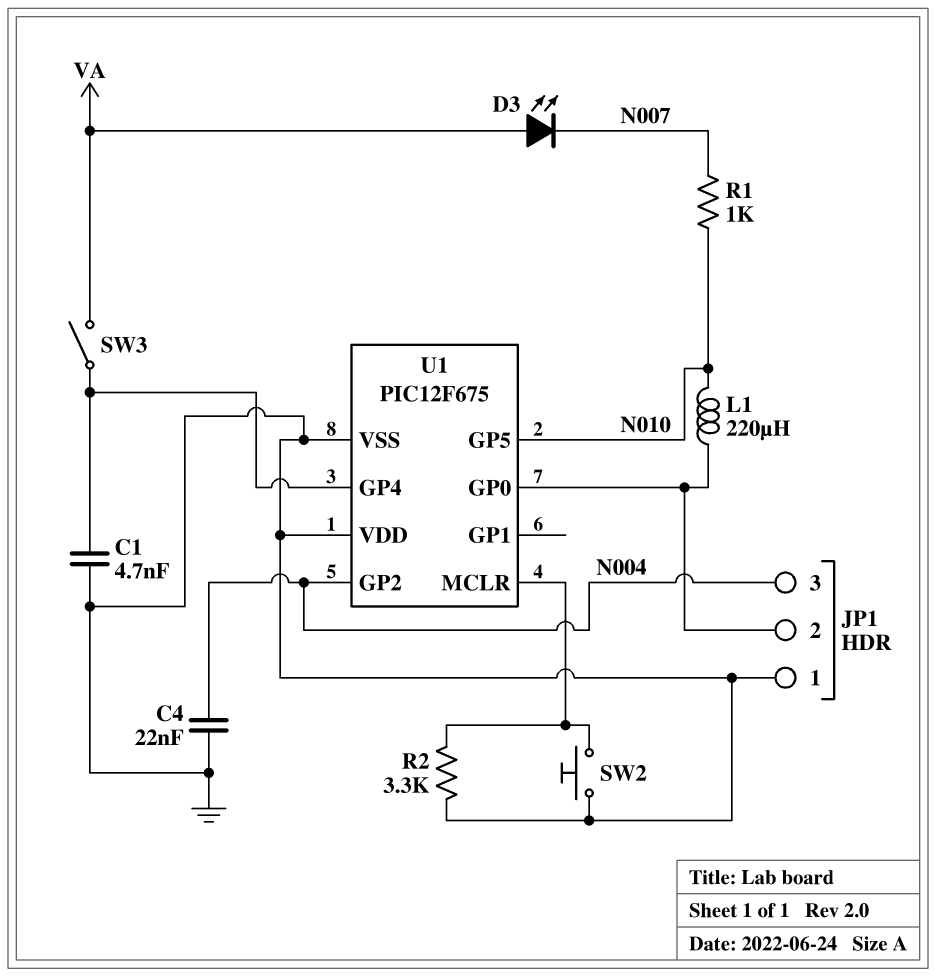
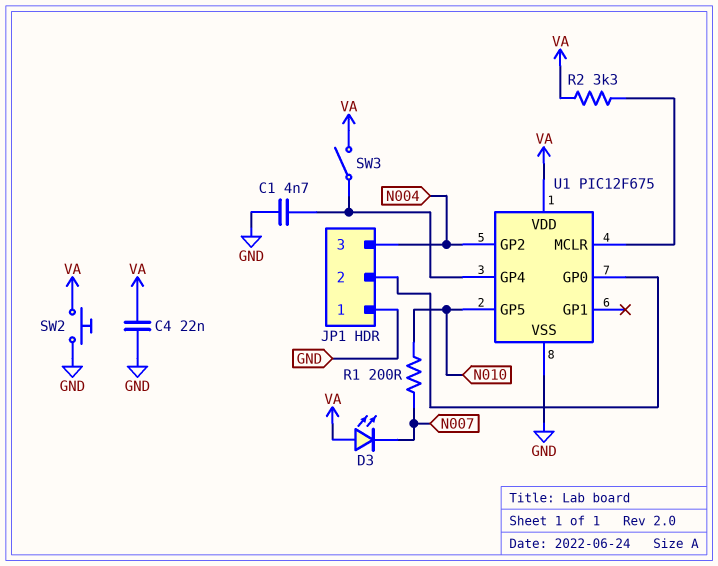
C4: 22nF (GND, N004) -> 22nF (GND, VA)
L1: 220uH (JP1/2, N010) -> none
R1: 1k (N007, N010) -> 200 (N007, N010)
R2: 3.3k (GND, U1/MCLR) -> 3.3k (U1/MCLR, VA)
SW2: button (GND, U1/MCLR) -> button (GND, VA)
U1 pin VDD: GND -> VA

